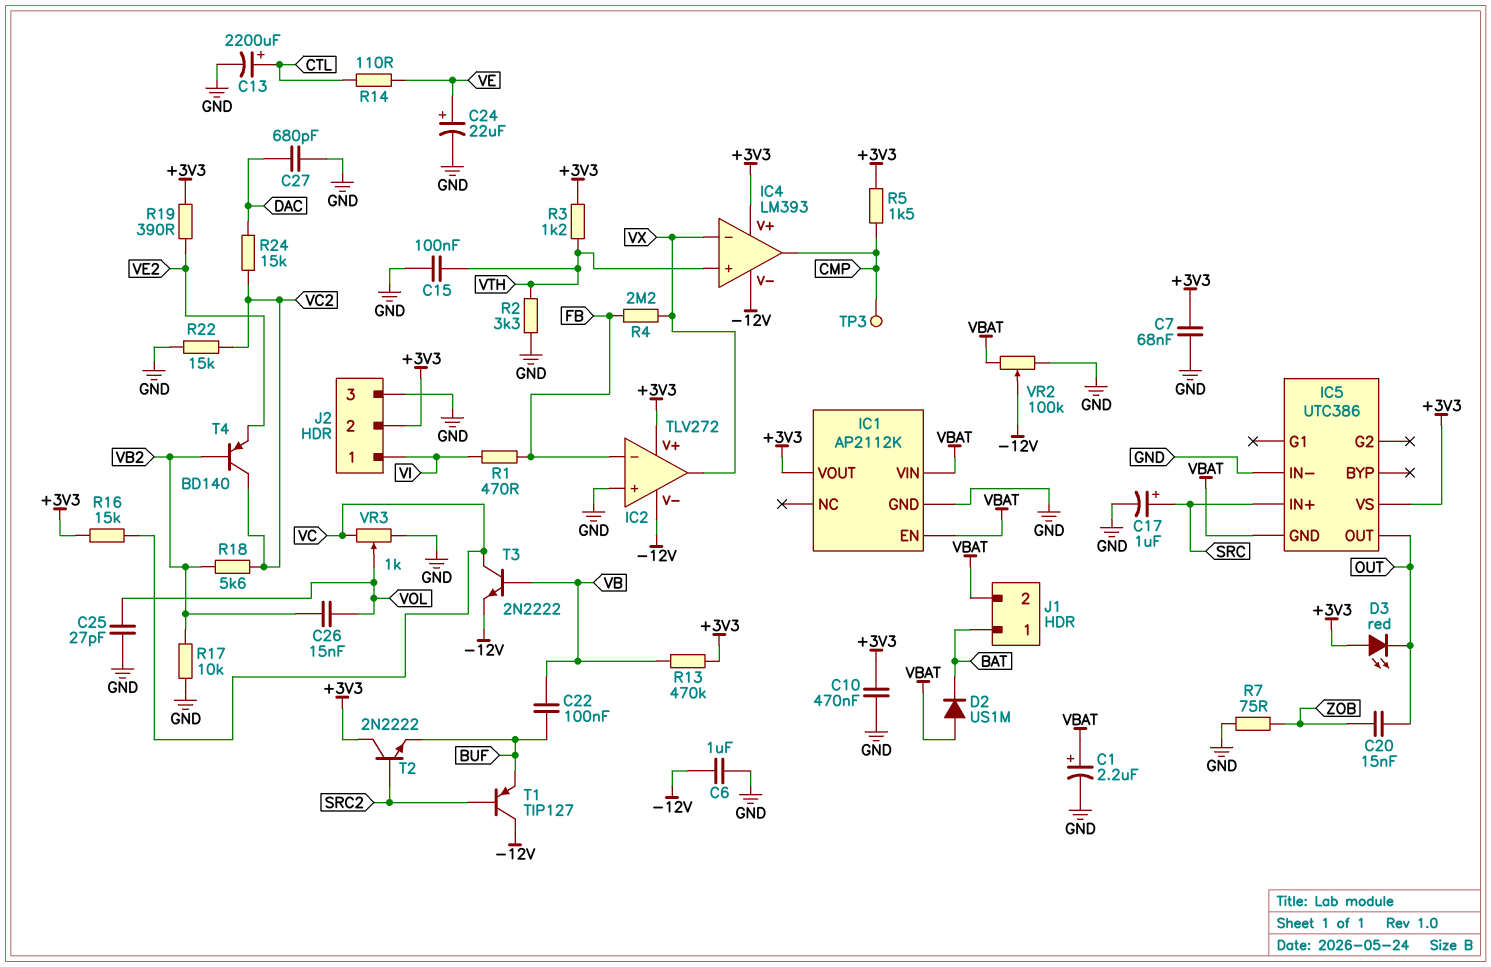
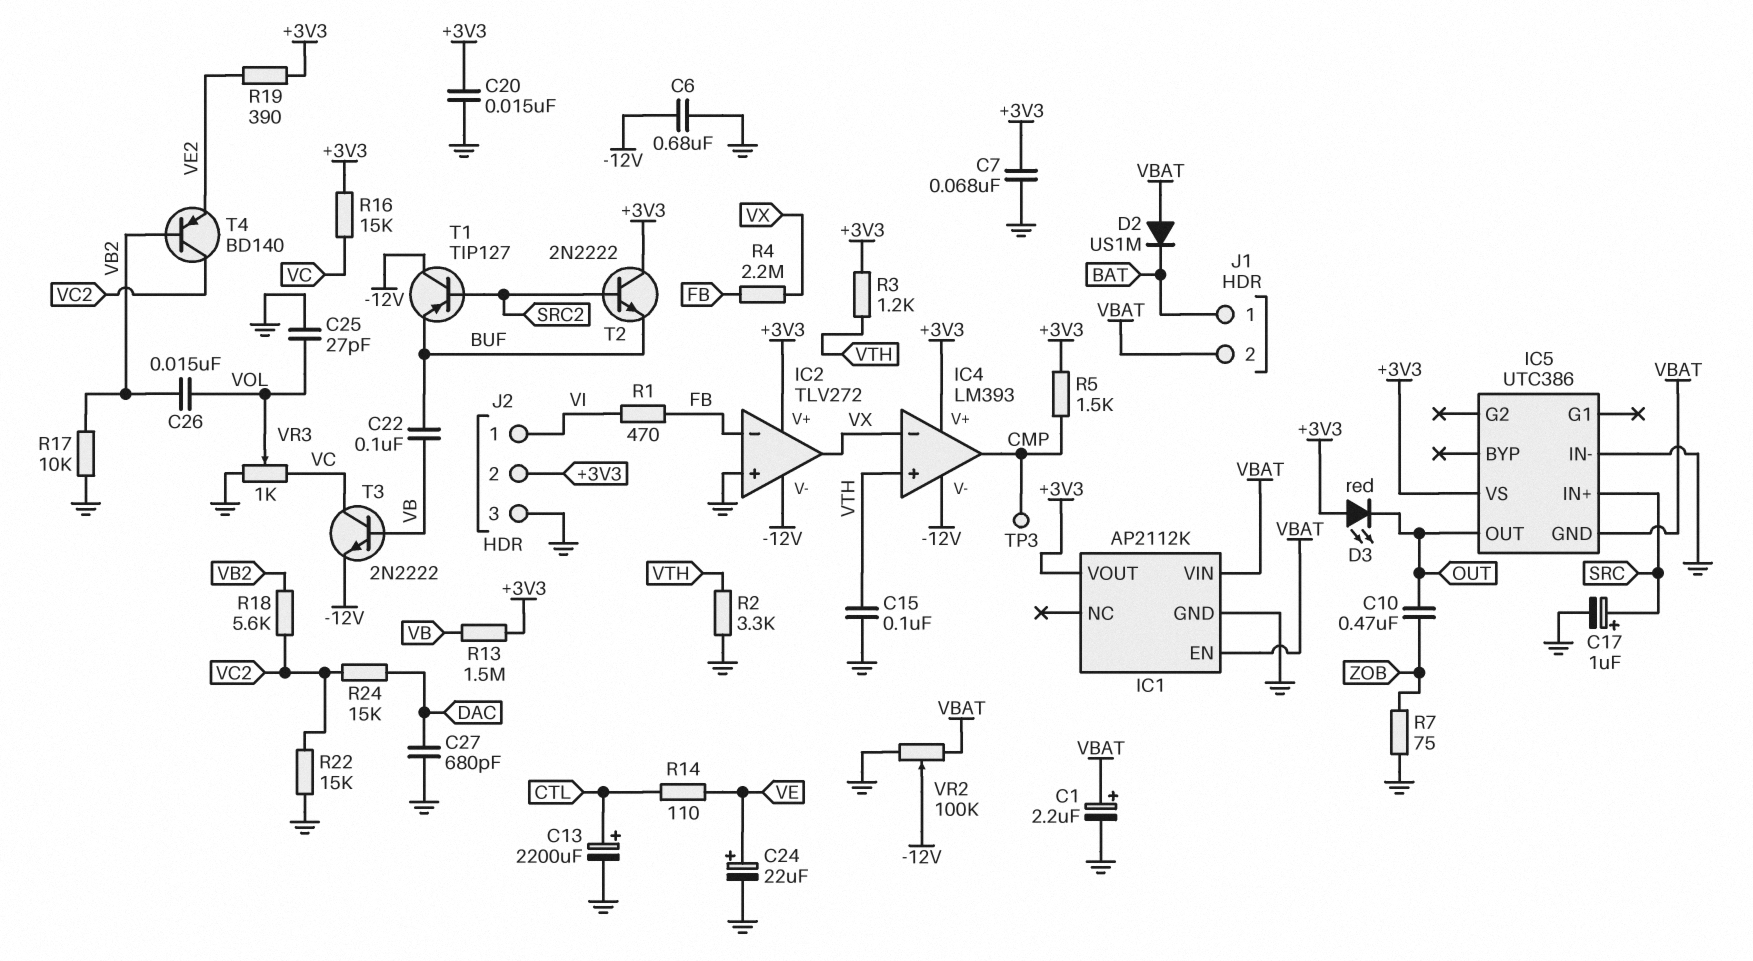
C6: 1uF (-12V, GND) -> 680nF (-12V, GND)
C10: 470nF (+3V3, GND) -> 470nF (OUT, ZOB)
C20: 15nF (OUT, ZOB) -> 15nF (+3V3, GND)
R13: 470k (+3V3, VB) -> 1.5M (+3V3, VB)

